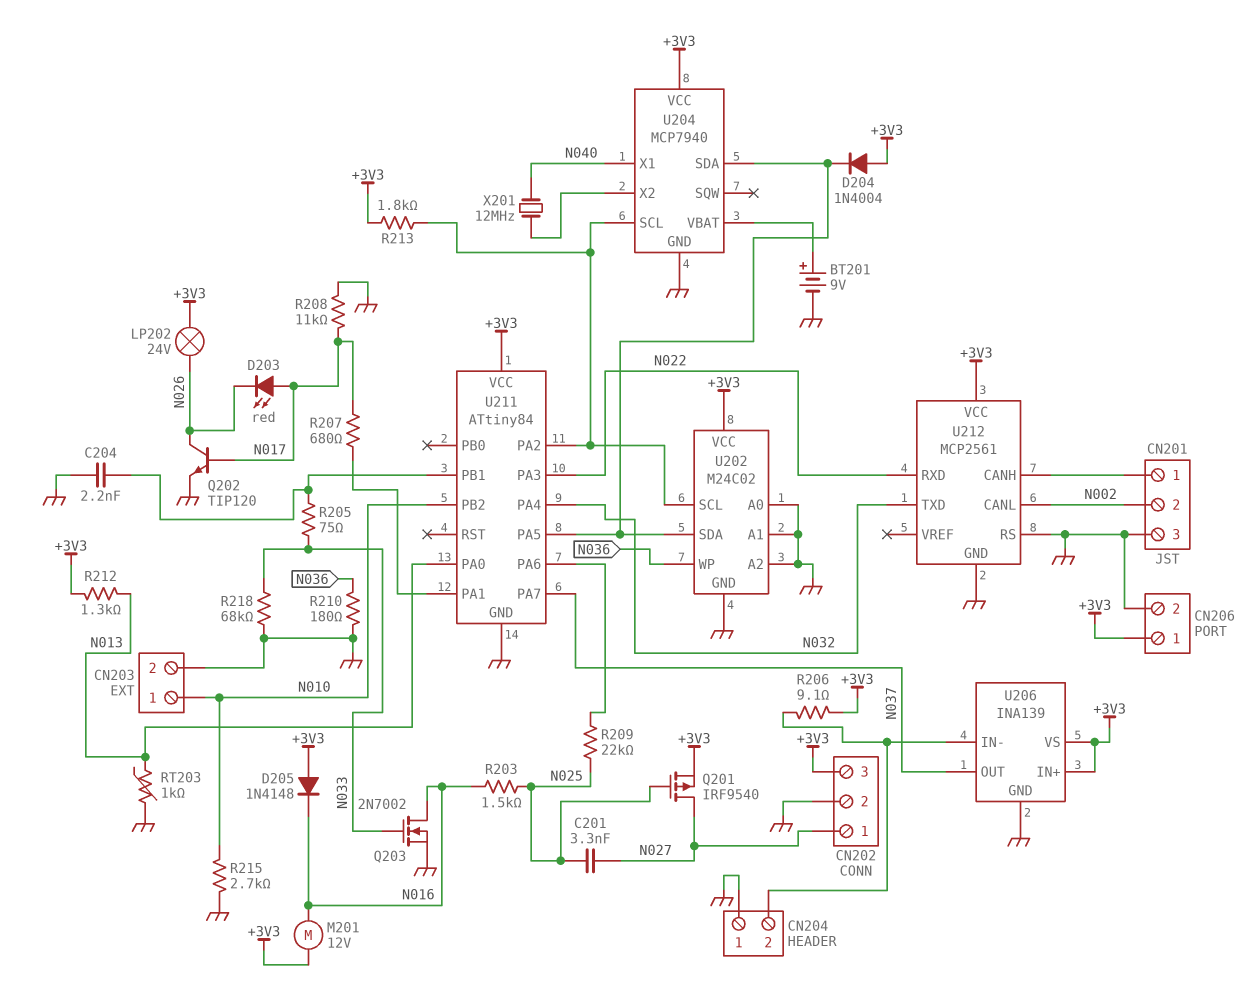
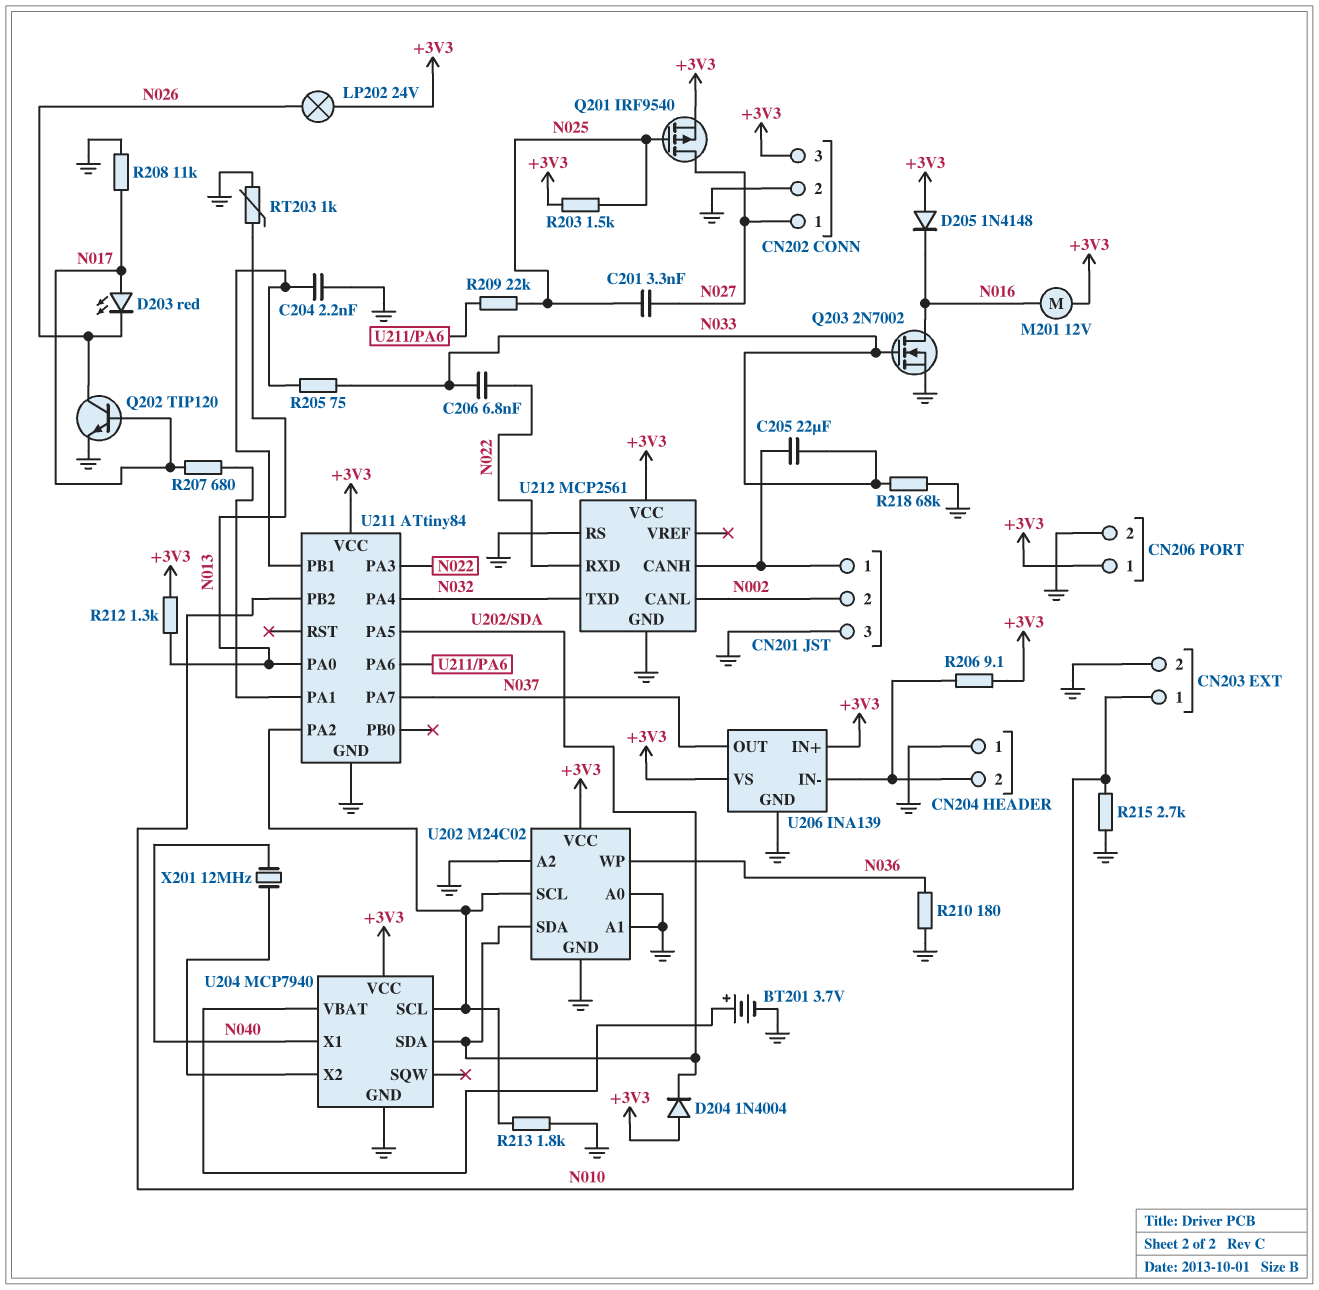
BT201: 9V (plus U204/VBAT, minus GND) -> 3.7V (plus U204/VBAT, minus GND)
C205: none -> 22uF (CN201/1, N033)
C206: none -> 6.8nF (N022, N033)
R203: 1.5k (N016, N025) -> 1.5k (+3V3, N025)
R213: 1.8k (+3V3, U202/SCL) -> 1.8k (GND, U202/SCL)

